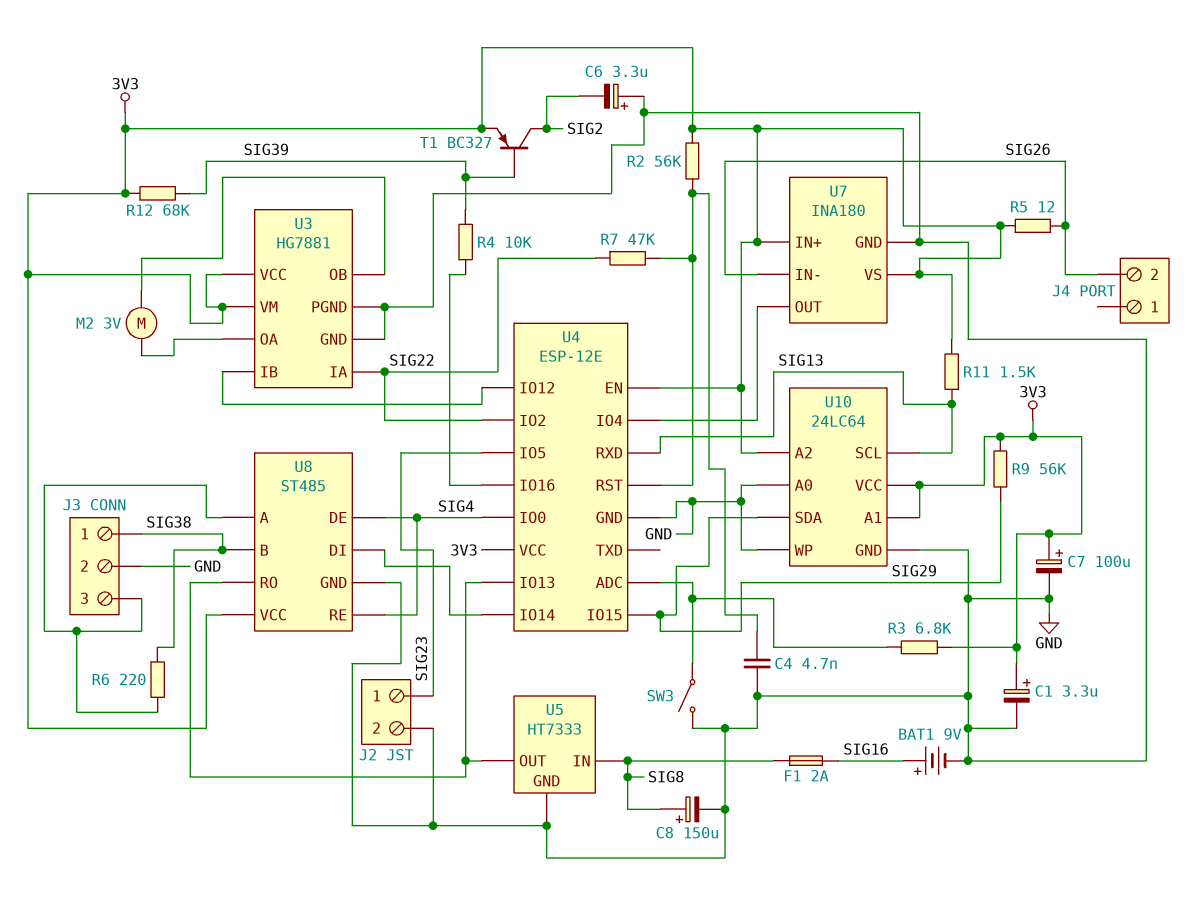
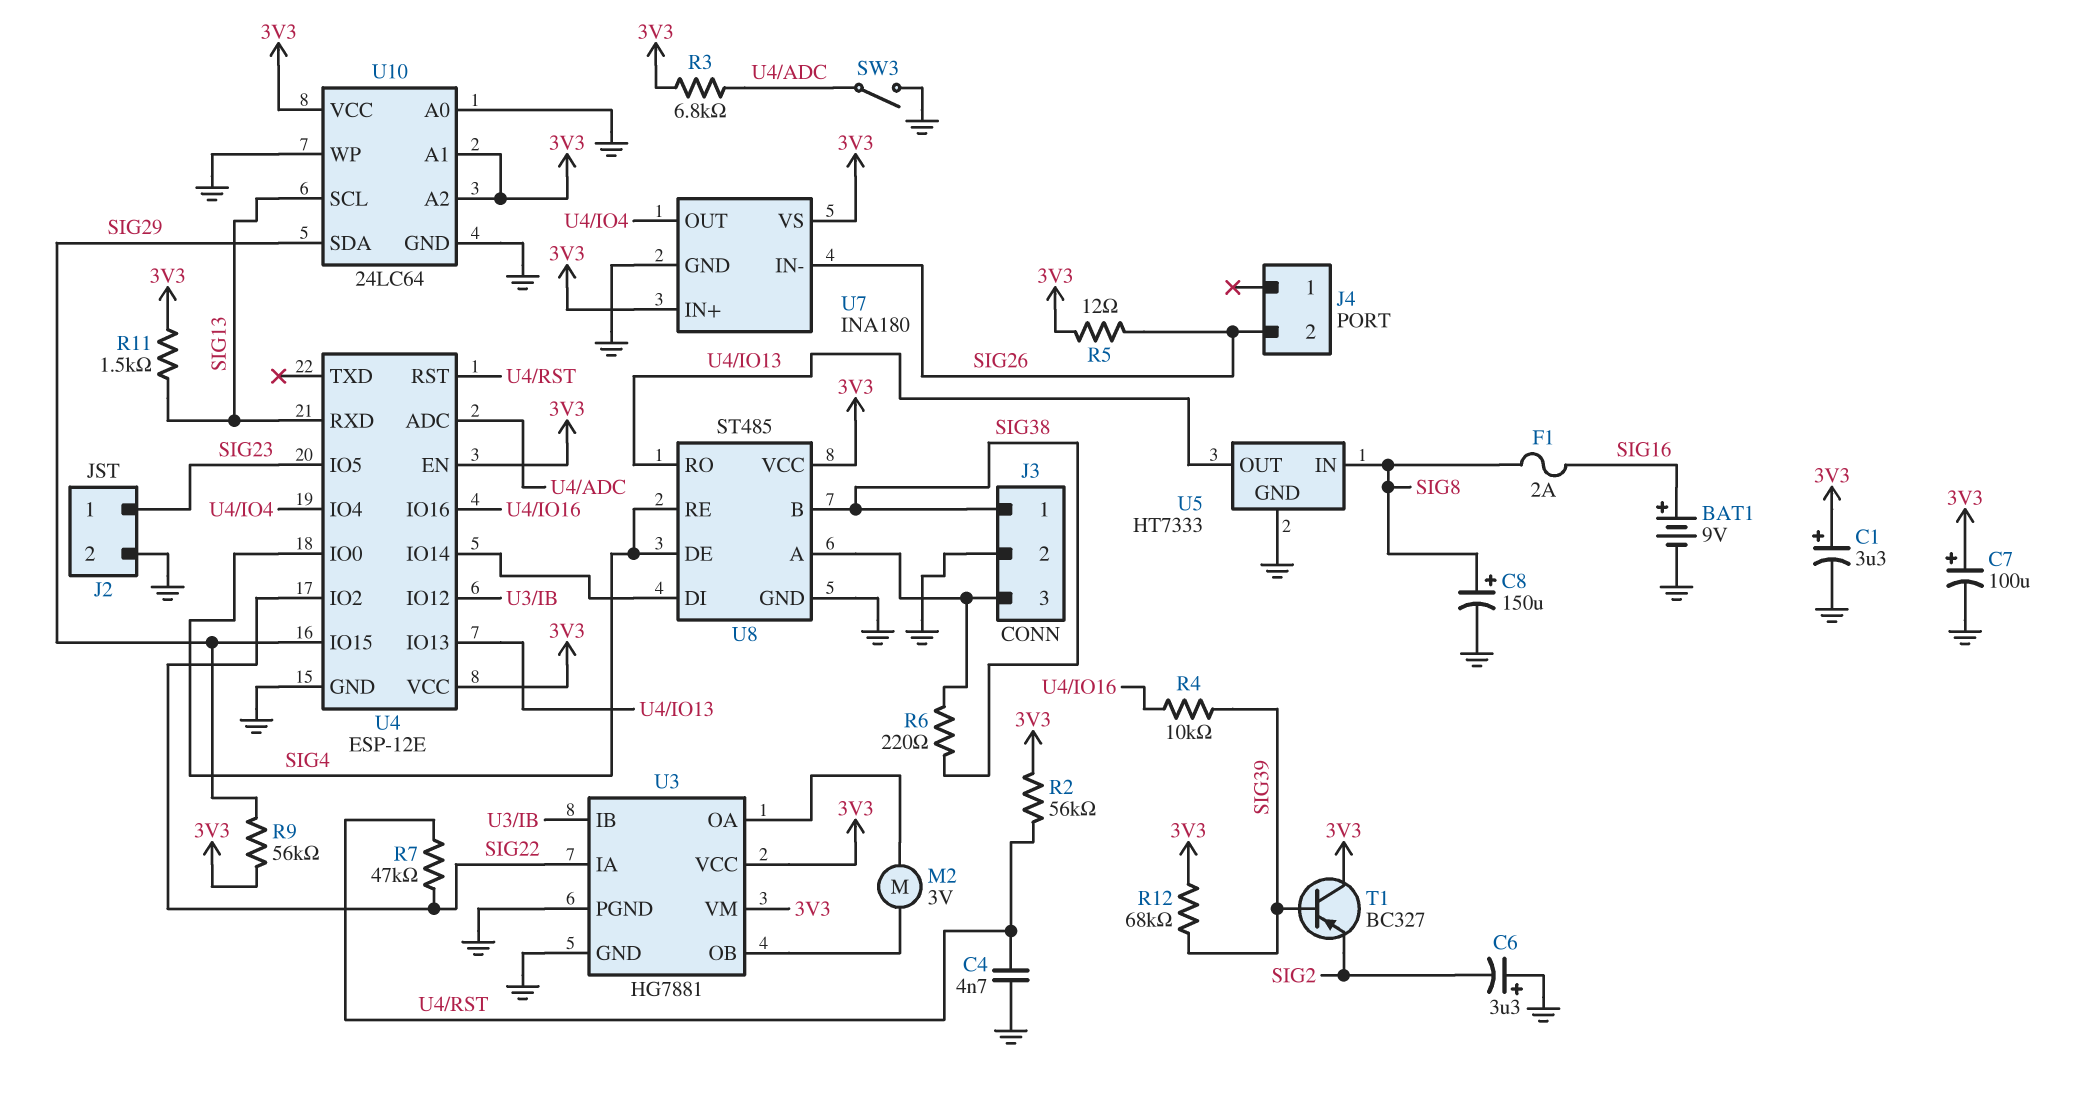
T1: PNP BC327 (B SIG39, C SIG2, E 3V3) -> PNP BC327 (B SIG39, C 3V3, E SIG2)

